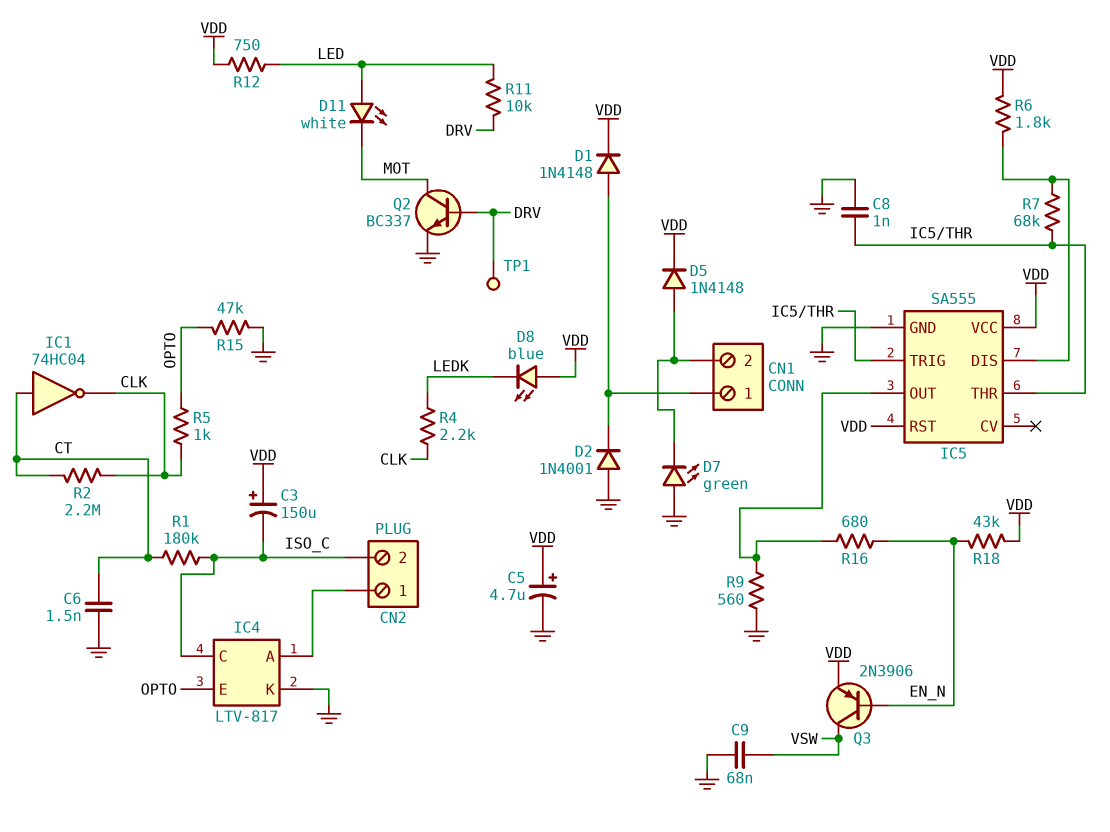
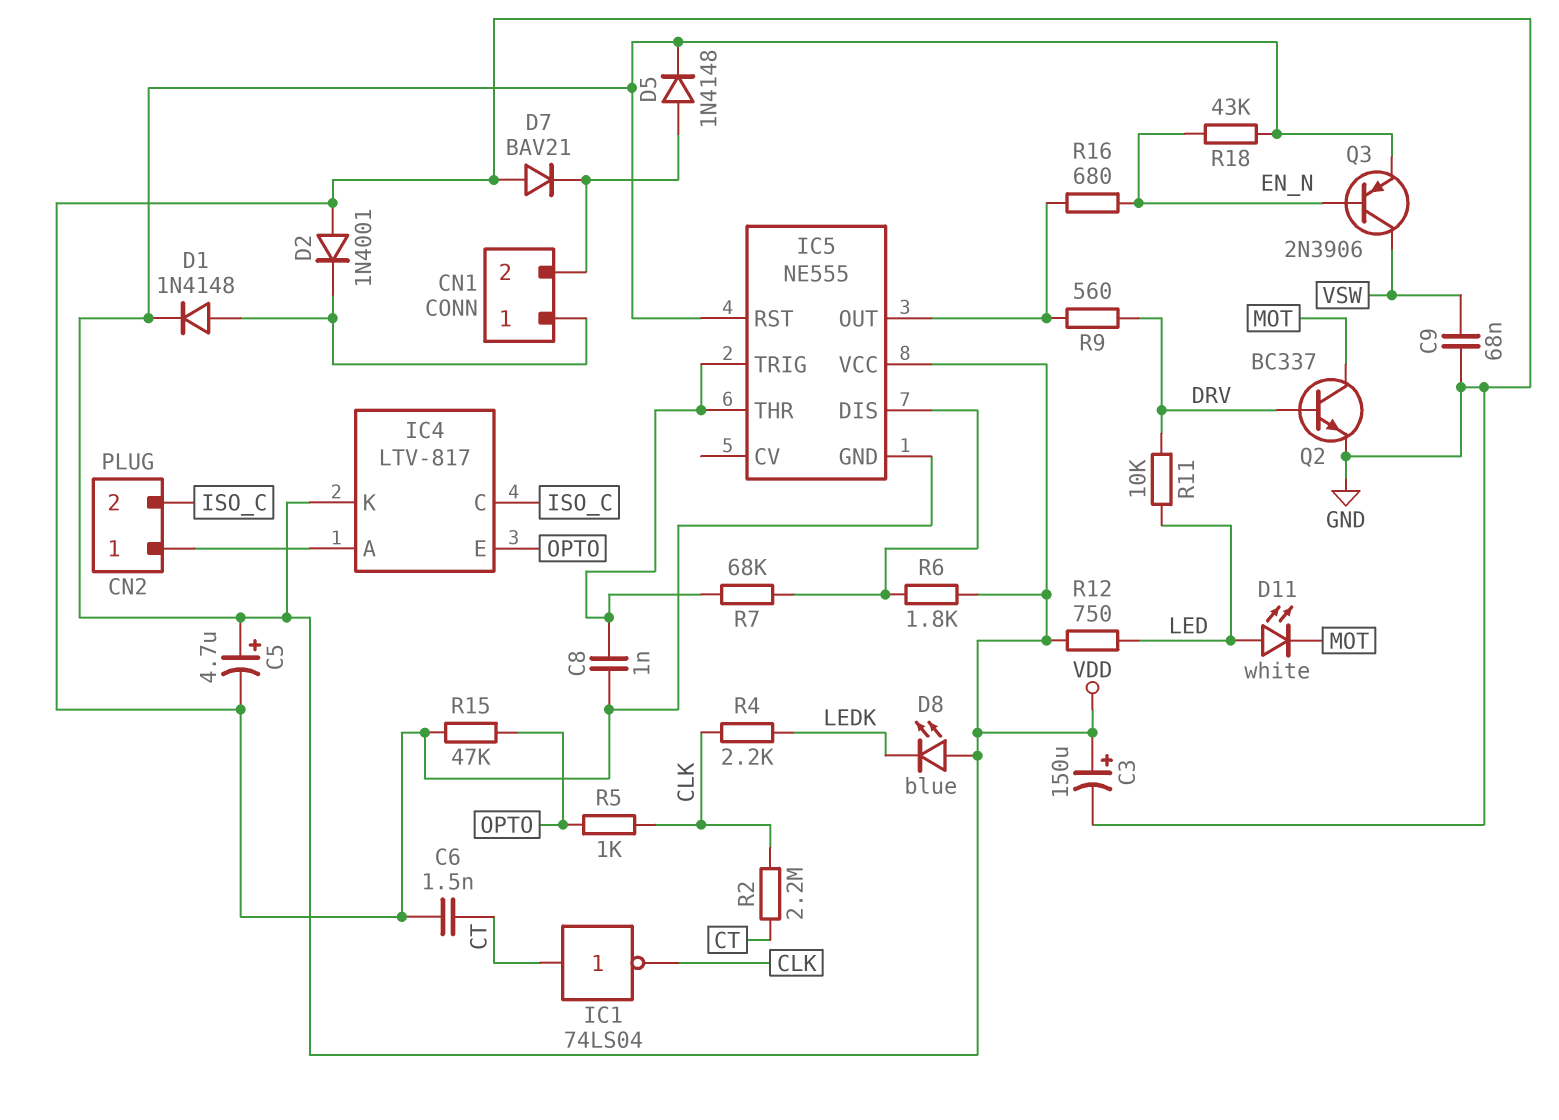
C3: 150uF (plus VDD, minus ISO_C) -> 150uF (plus VDD, minus GND)
D7: LED green (A GND, K CN1/2) -> diode BAV21 (A GND, K CN1/2)
IC1: NOT 74HC04 (in CT, out CLK) -> NOT 74LS04 (in CT, out CLK)
IC4 pin K: GND -> VDD
IC5: SA555 -> NE555
R1: 180k (CT, ISO_C) -> none
R9: 560 (GND, IC5/OUT) -> 560 (DRV, IC5/OUT)
TP1: test point (DRV) -> none

